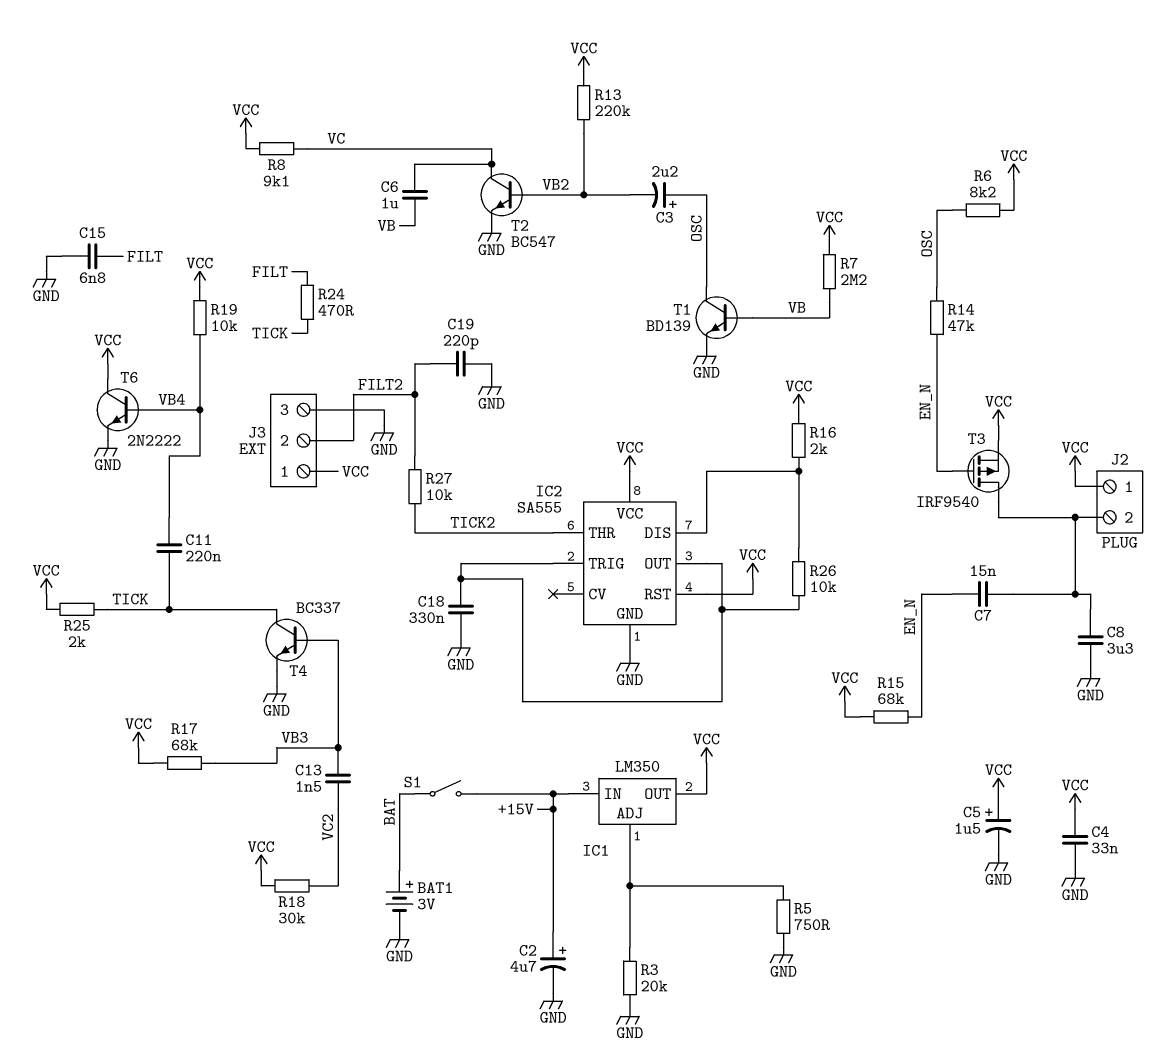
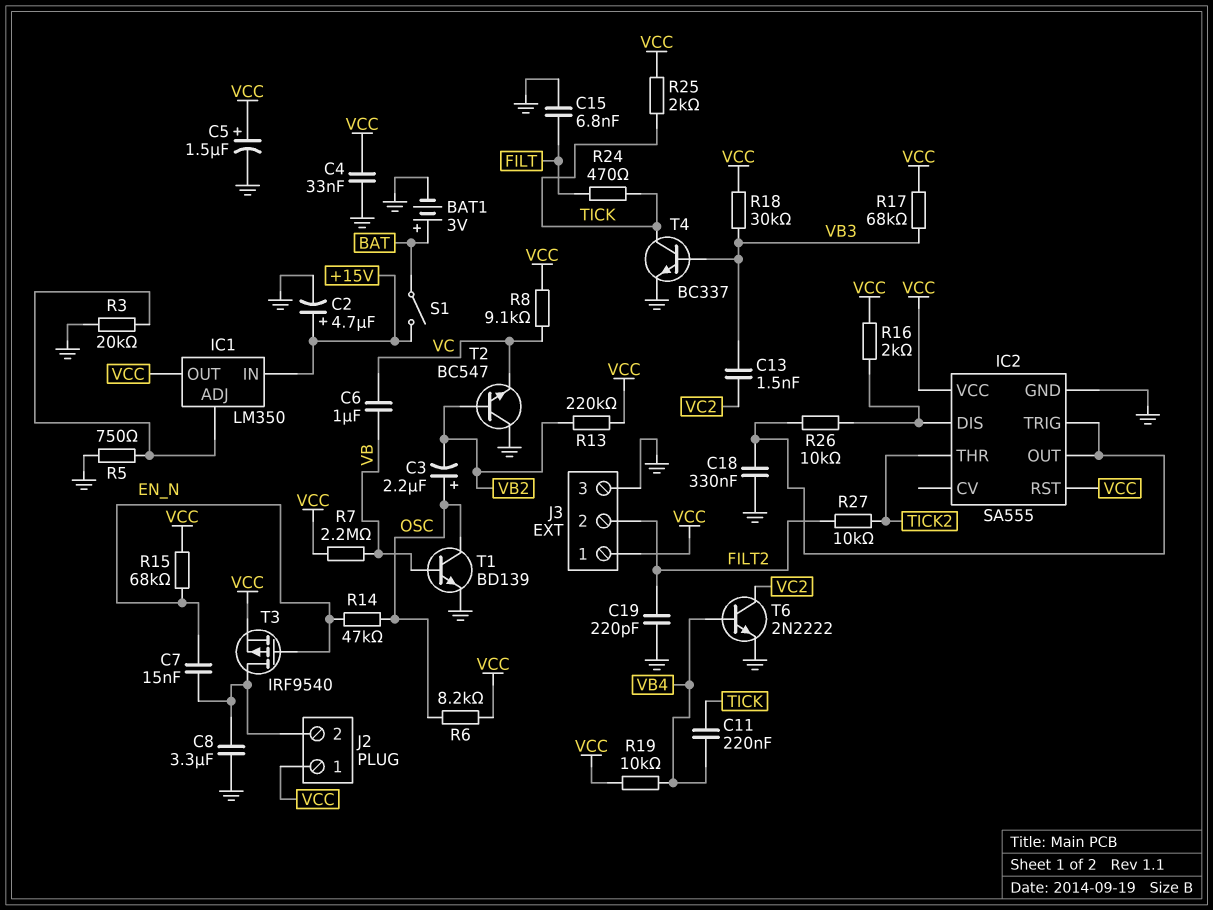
R18: 30k (VC2, VCC) -> 30k (VB3, VCC)
T2: NPN BC547 (B VB2, C VC, E GND) -> NPN BC547 (B VB2, C GND, E VC)
T6: NPN 2N2222 (B VB4, C VCC, E GND) -> NPN 2N2222 (B VB4, C VC2, E GND)

